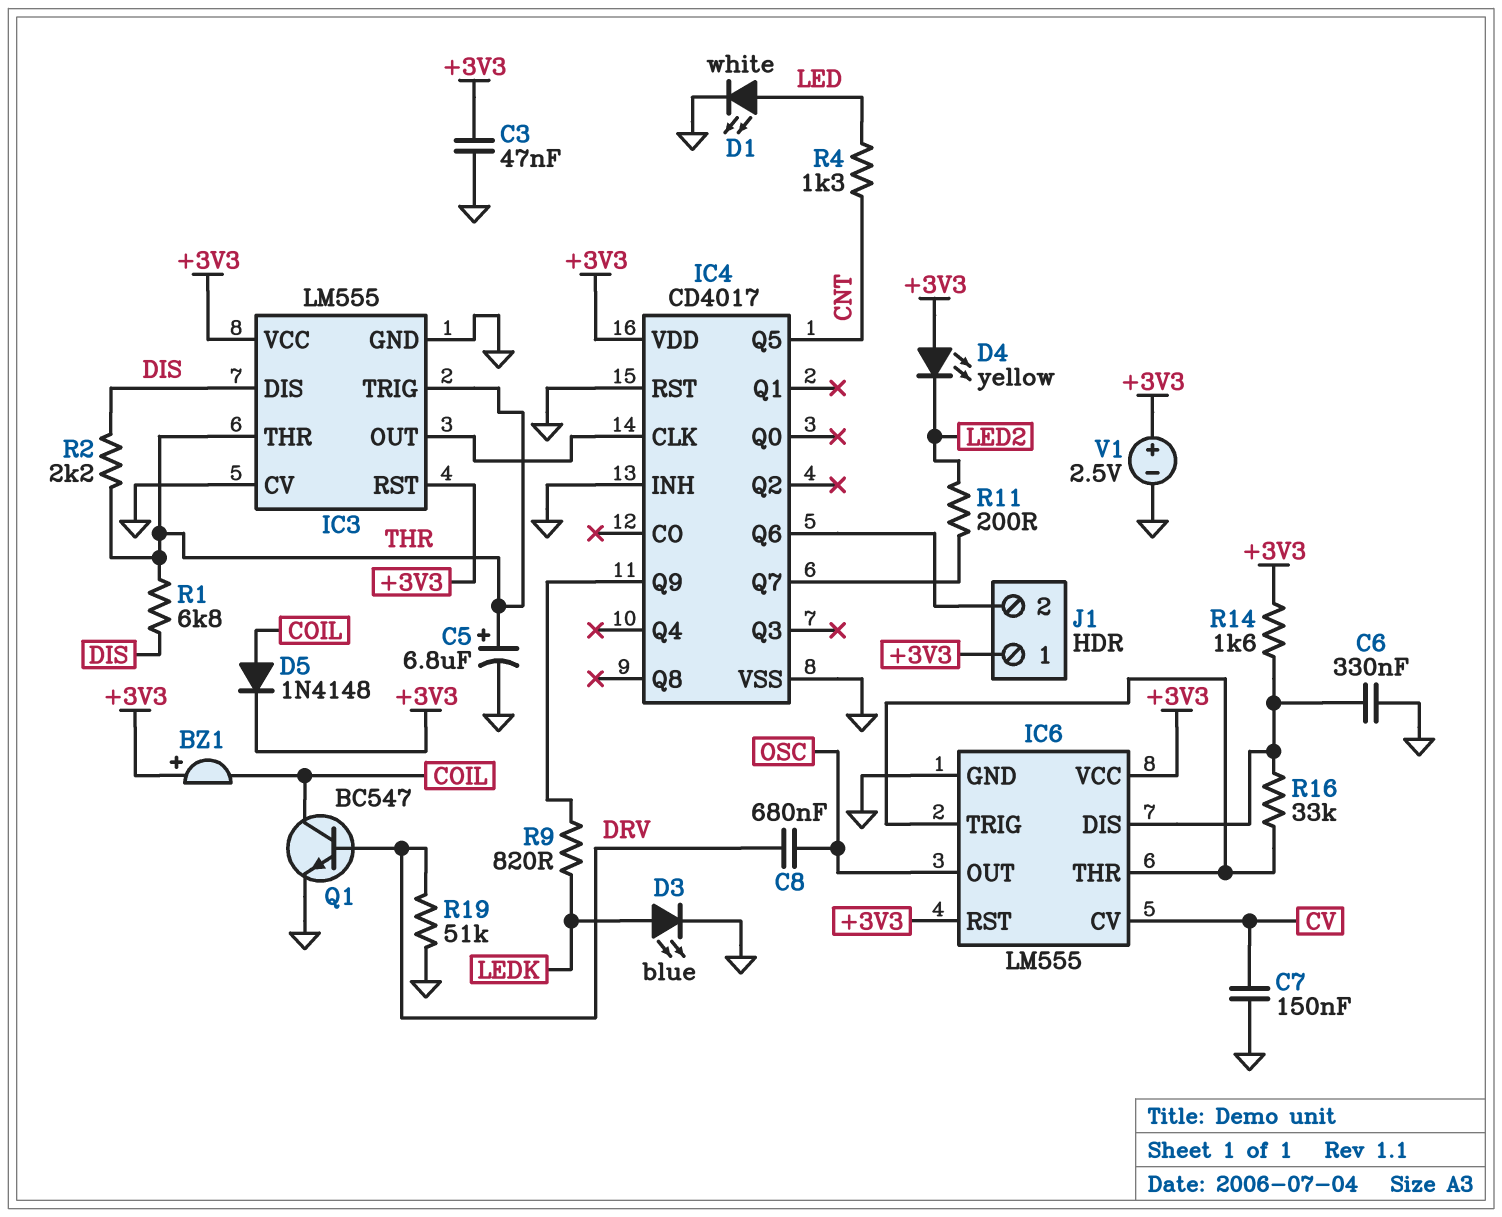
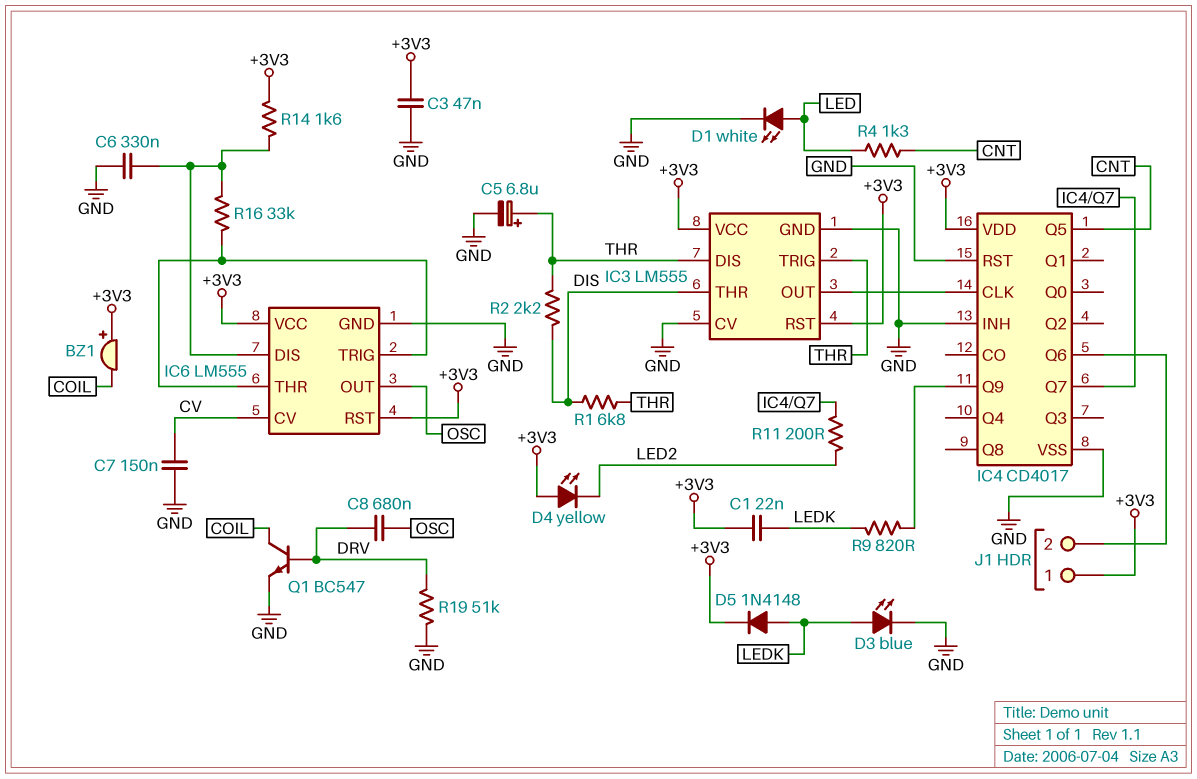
C1: none -> 22nF (+3V3, LEDK)
D5: diode 1N4148 (A COIL, K +3V3) -> diode 1N4148 (A LEDK, K +3V3)
IC3 pin DIS: DIS -> THR
IC3 pin THR: THR -> DIS
V1: 2.5V (plus +3V3, minus GND) -> none

